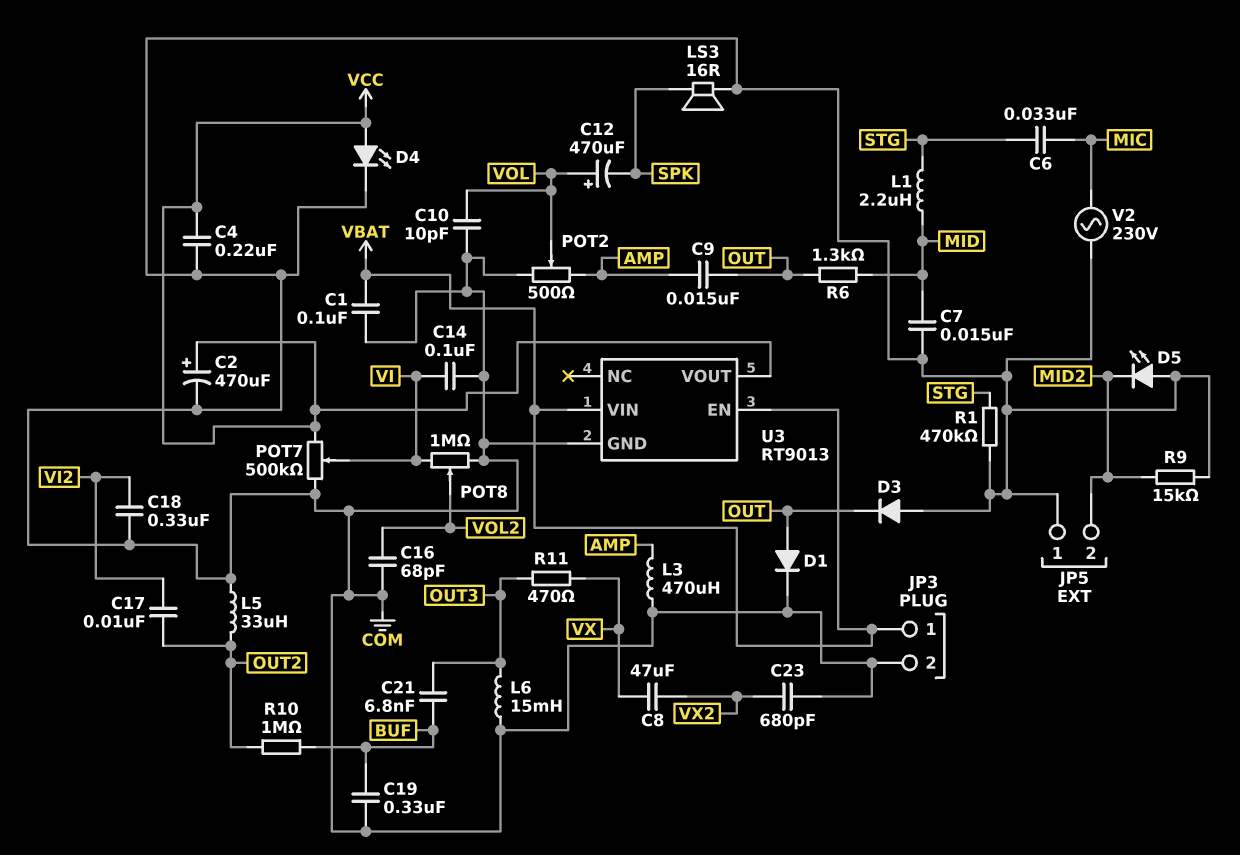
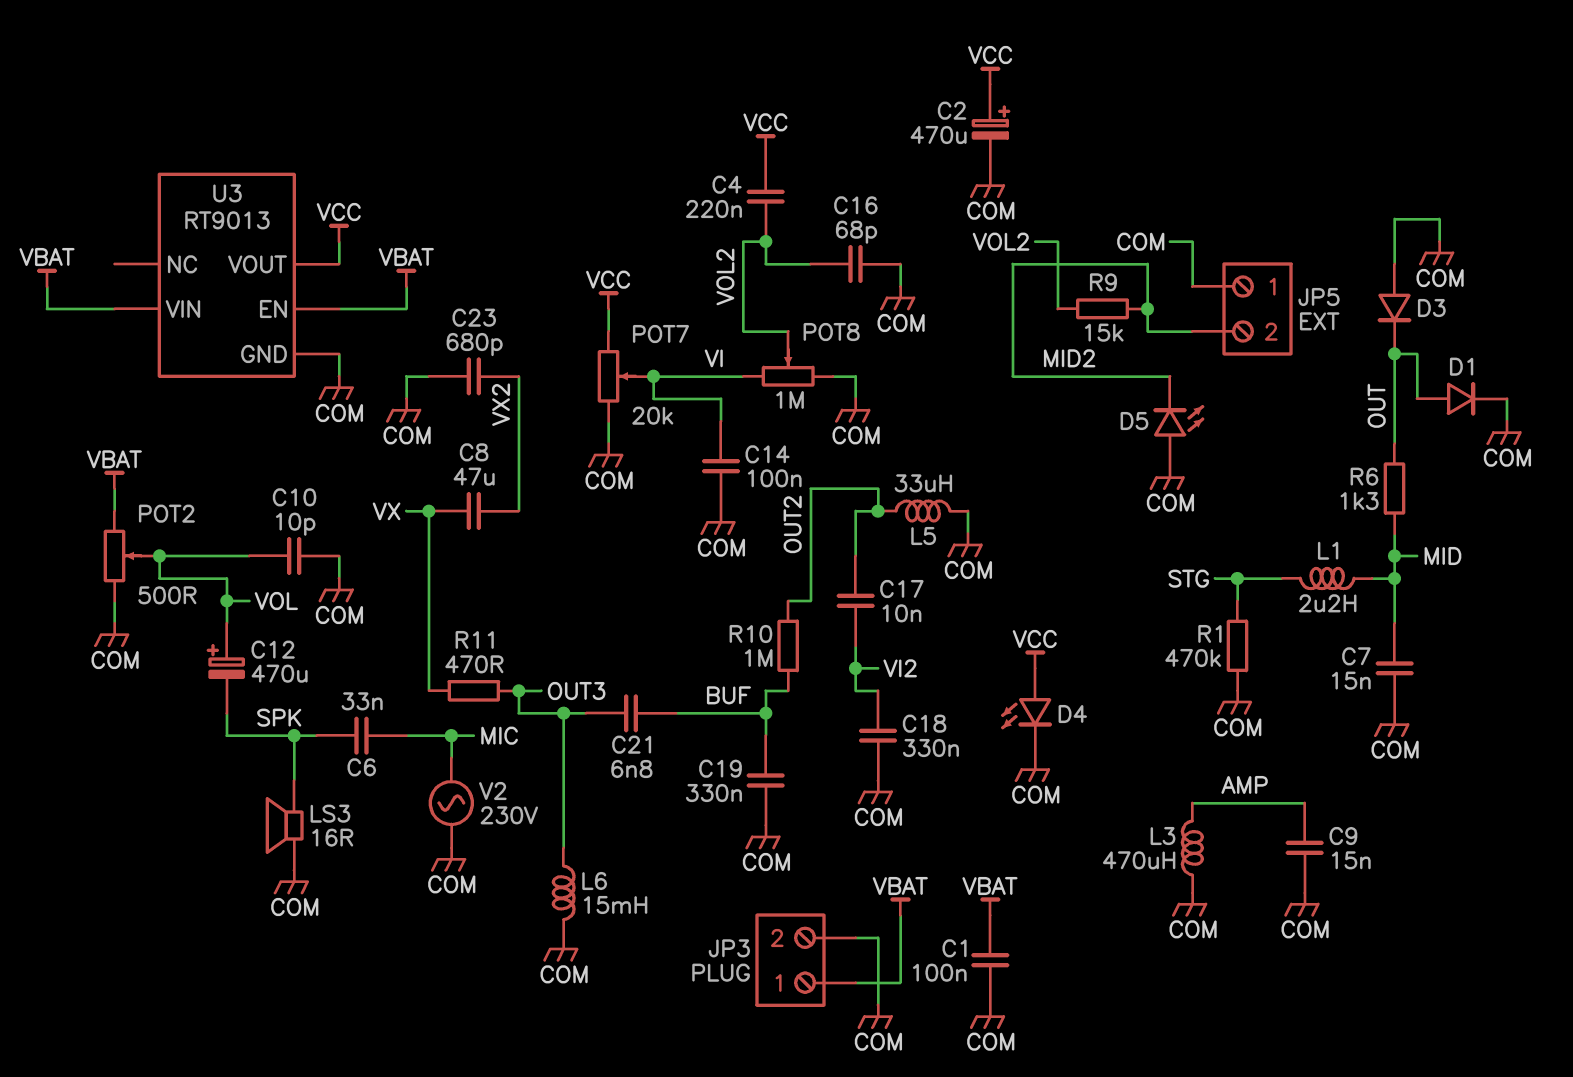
C4: 220nF (COM, VCC) -> 220nF (VCC, VOL2)
C6: 33nF (MIC, STG) -> 33nF (MIC, SPK)
C9: 15nF (AMP, OUT) -> 15nF (AMP, COM)
POT2: 500 (AMP, COM, wiper VOL) -> 500 (COM, VBAT, wiper VOL)
POT7: 500k (COM, VCC, wiper VI) -> 20k (COM, VCC, wiper VI)
R9: 15k (COM, MID2) -> 15k (MID2, VOL2)

